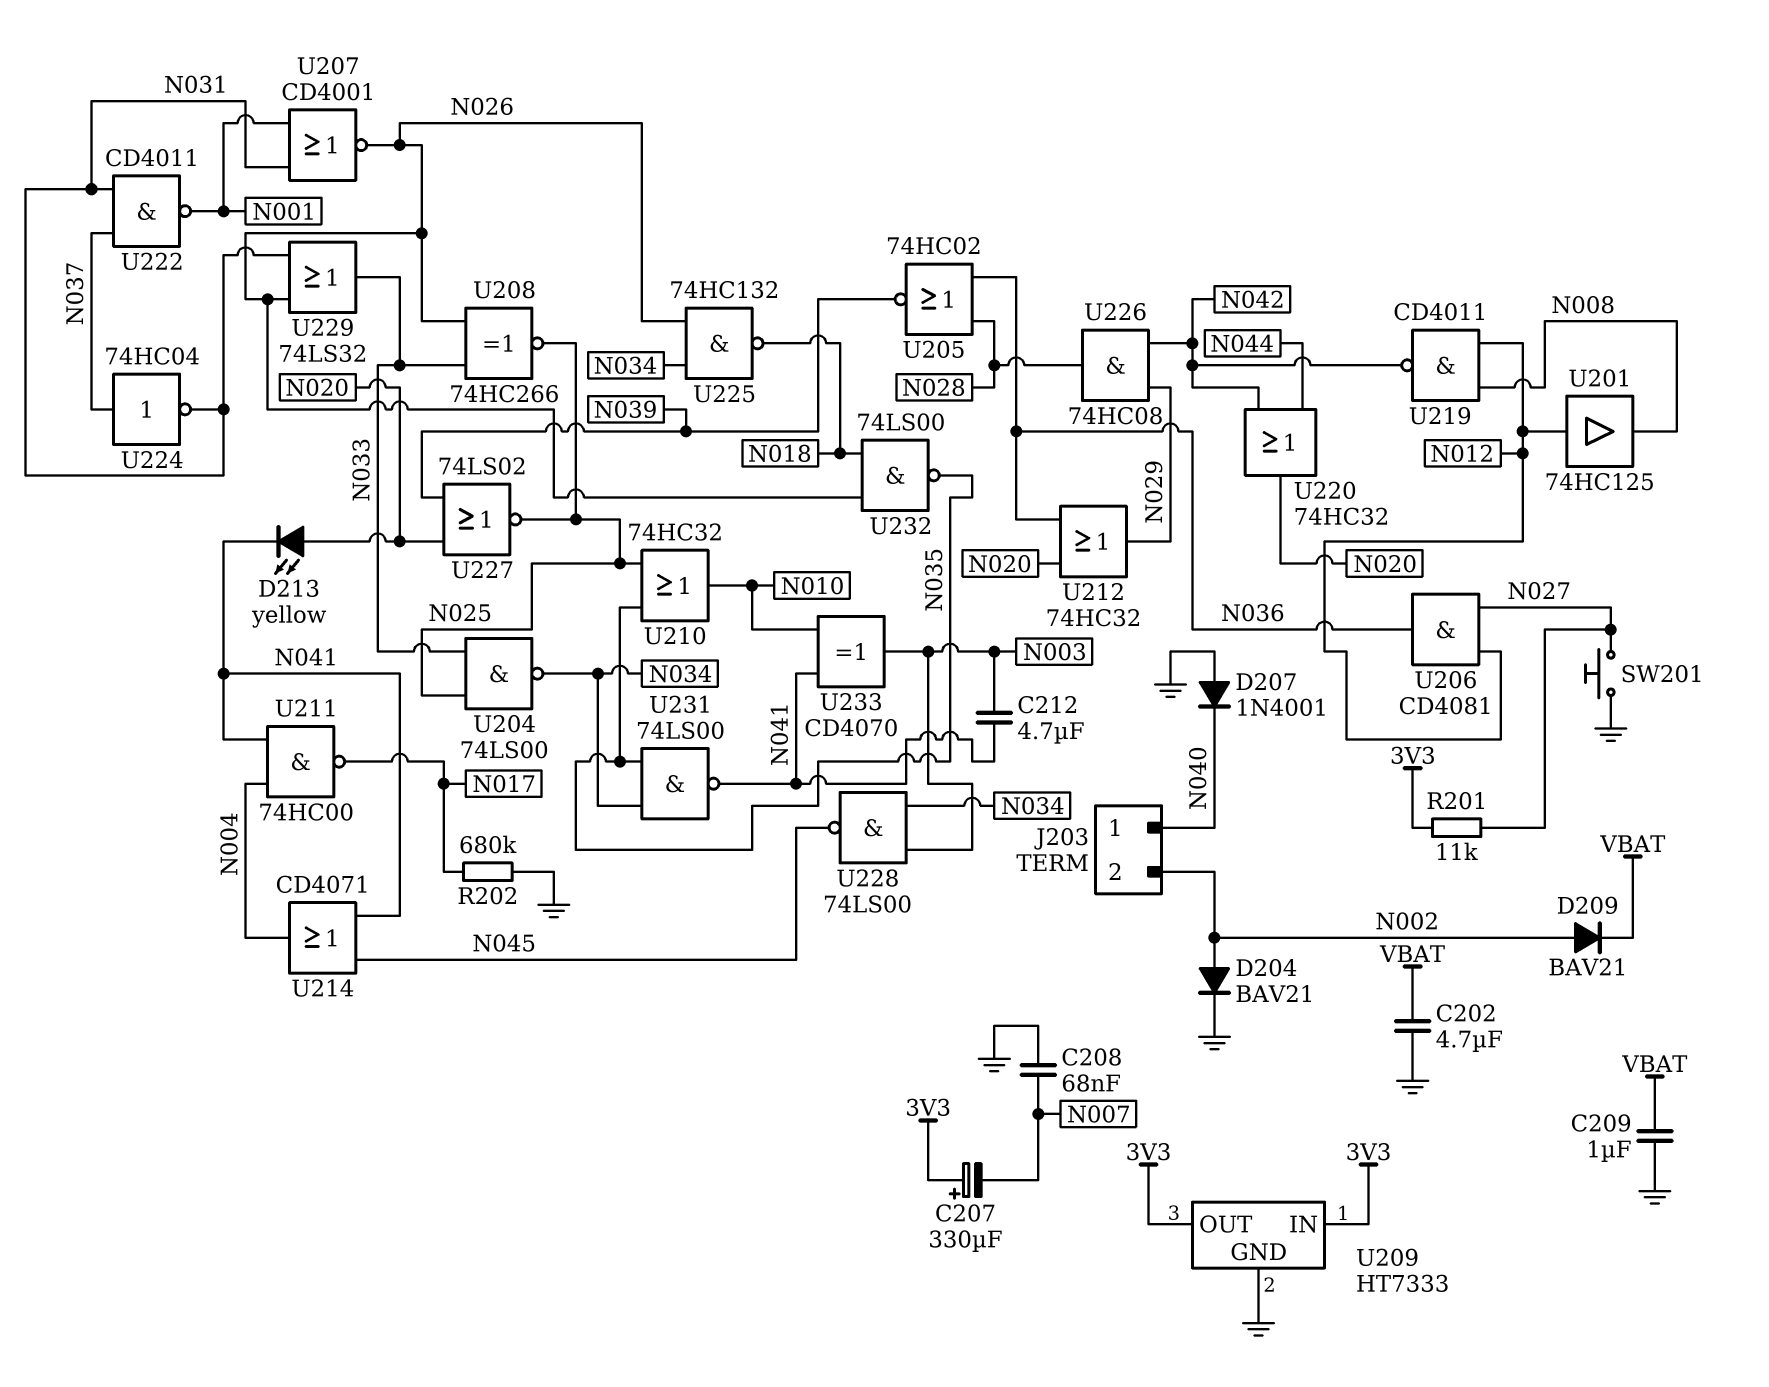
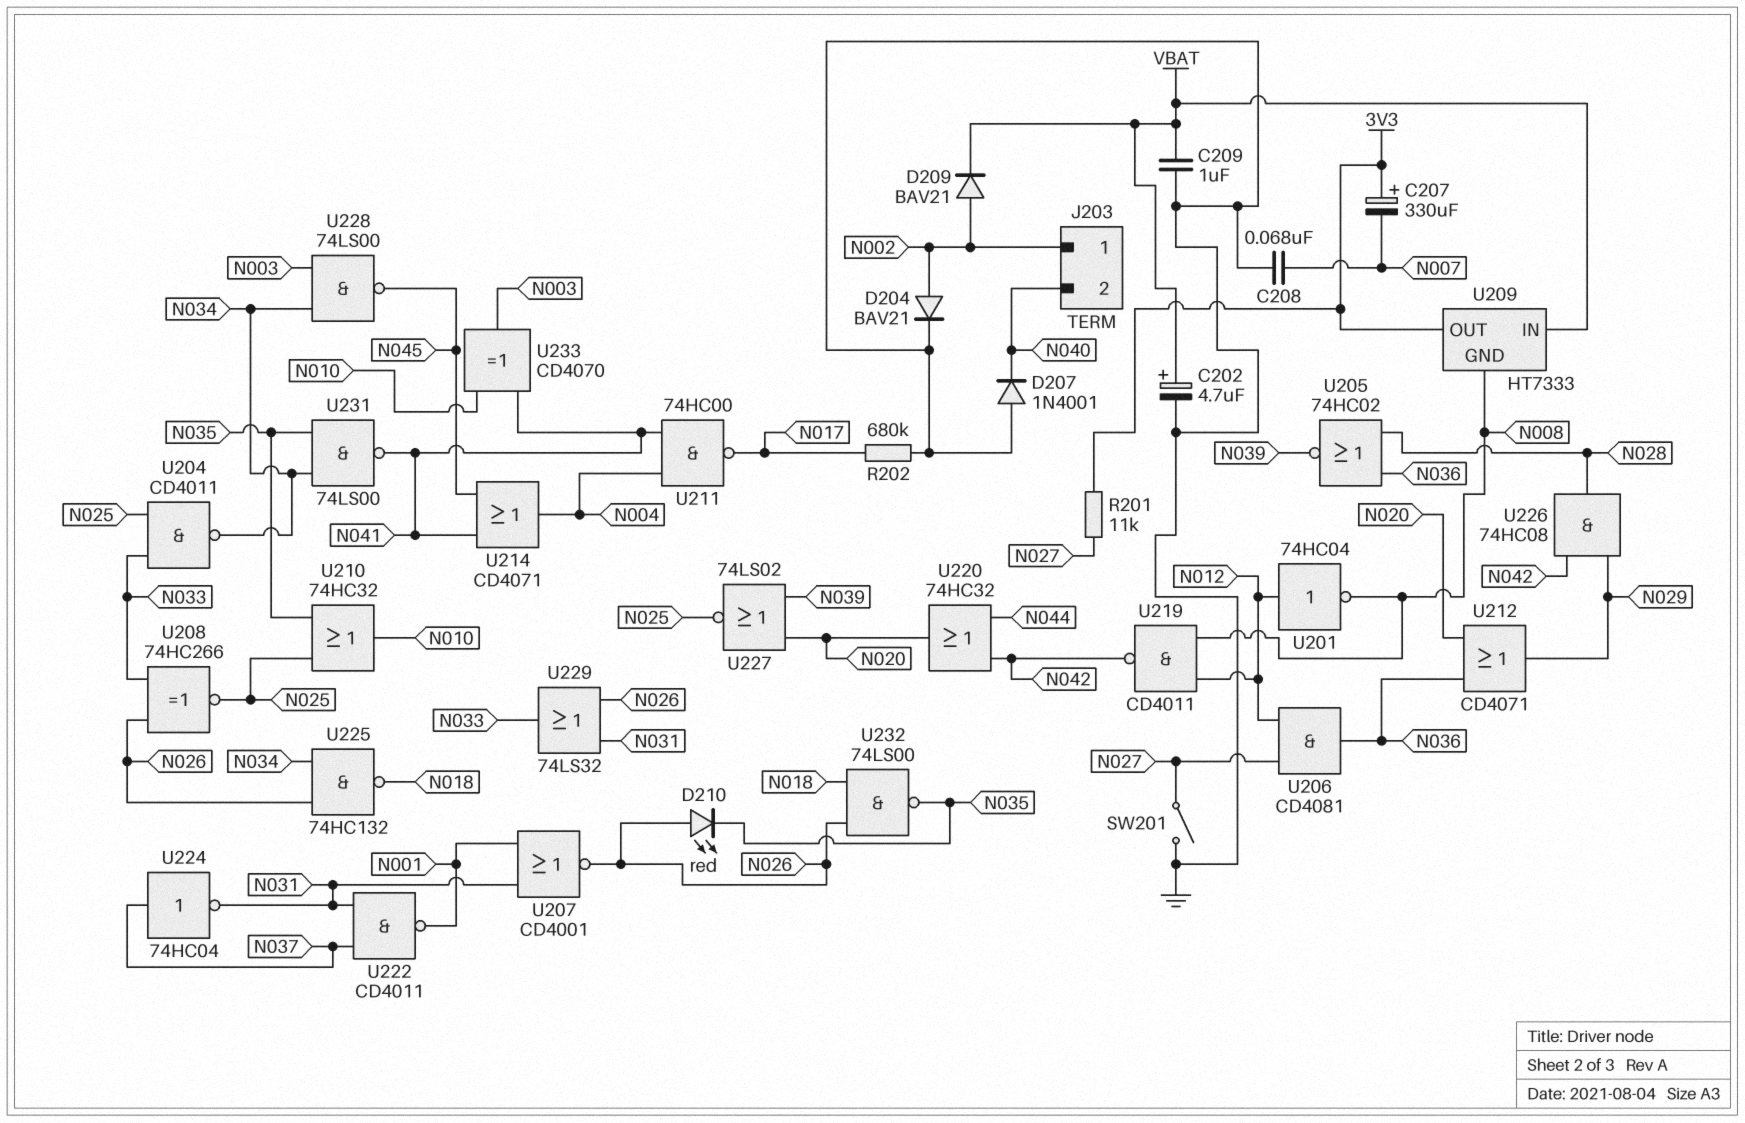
C202: 4.7uF (GND, VBAT) -> 4.7uF (plus VBAT, minus GND)
C212: 4.7uF (N003, N041) -> none
D210: none -> LED red (A N026, K N035)
D213: LED yellow (A N020, K N041) -> none
J203 pin 1: N040 -> N002
J203 pin 2: N002 -> N040
SW201: button (GND, N027) -> switch (GND, N027)
U201: buffer 74HC125 (in N012, out N008) -> NOT 74HC04 (in N012, out N008)
U204: NAND 74LS00 (in N025, in N033, out N034) -> NAND CD4011 (in N025, in N033, out N034)
U209 pin GND: GND -> N008
U209 pin IN: 3V3 -> VBAT
U212: OR 74HC32 (in N020, in N036, out N029) -> OR CD4071 (in N020, in N036, out N029)

